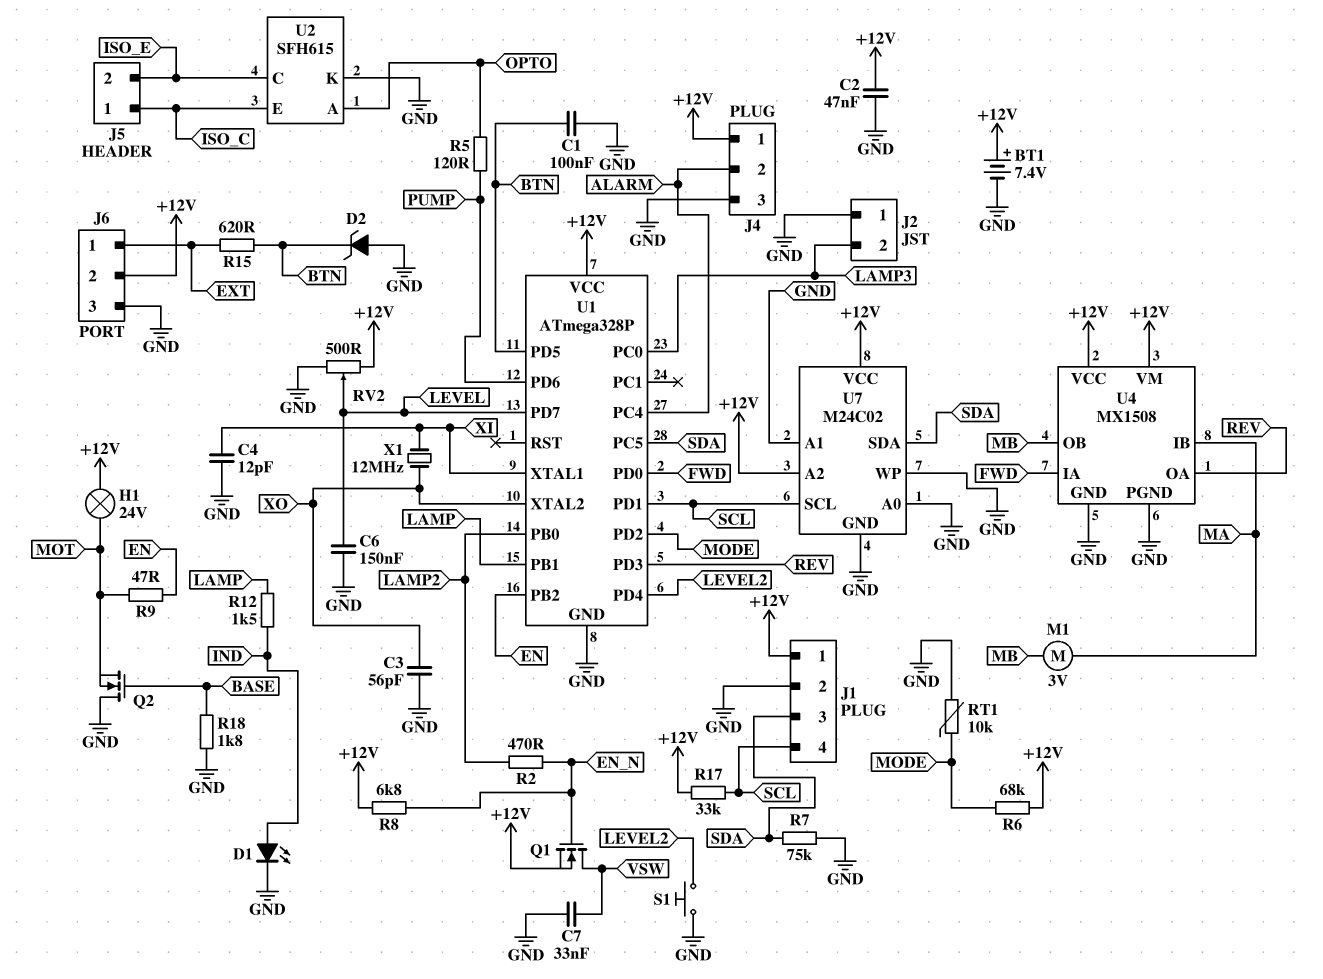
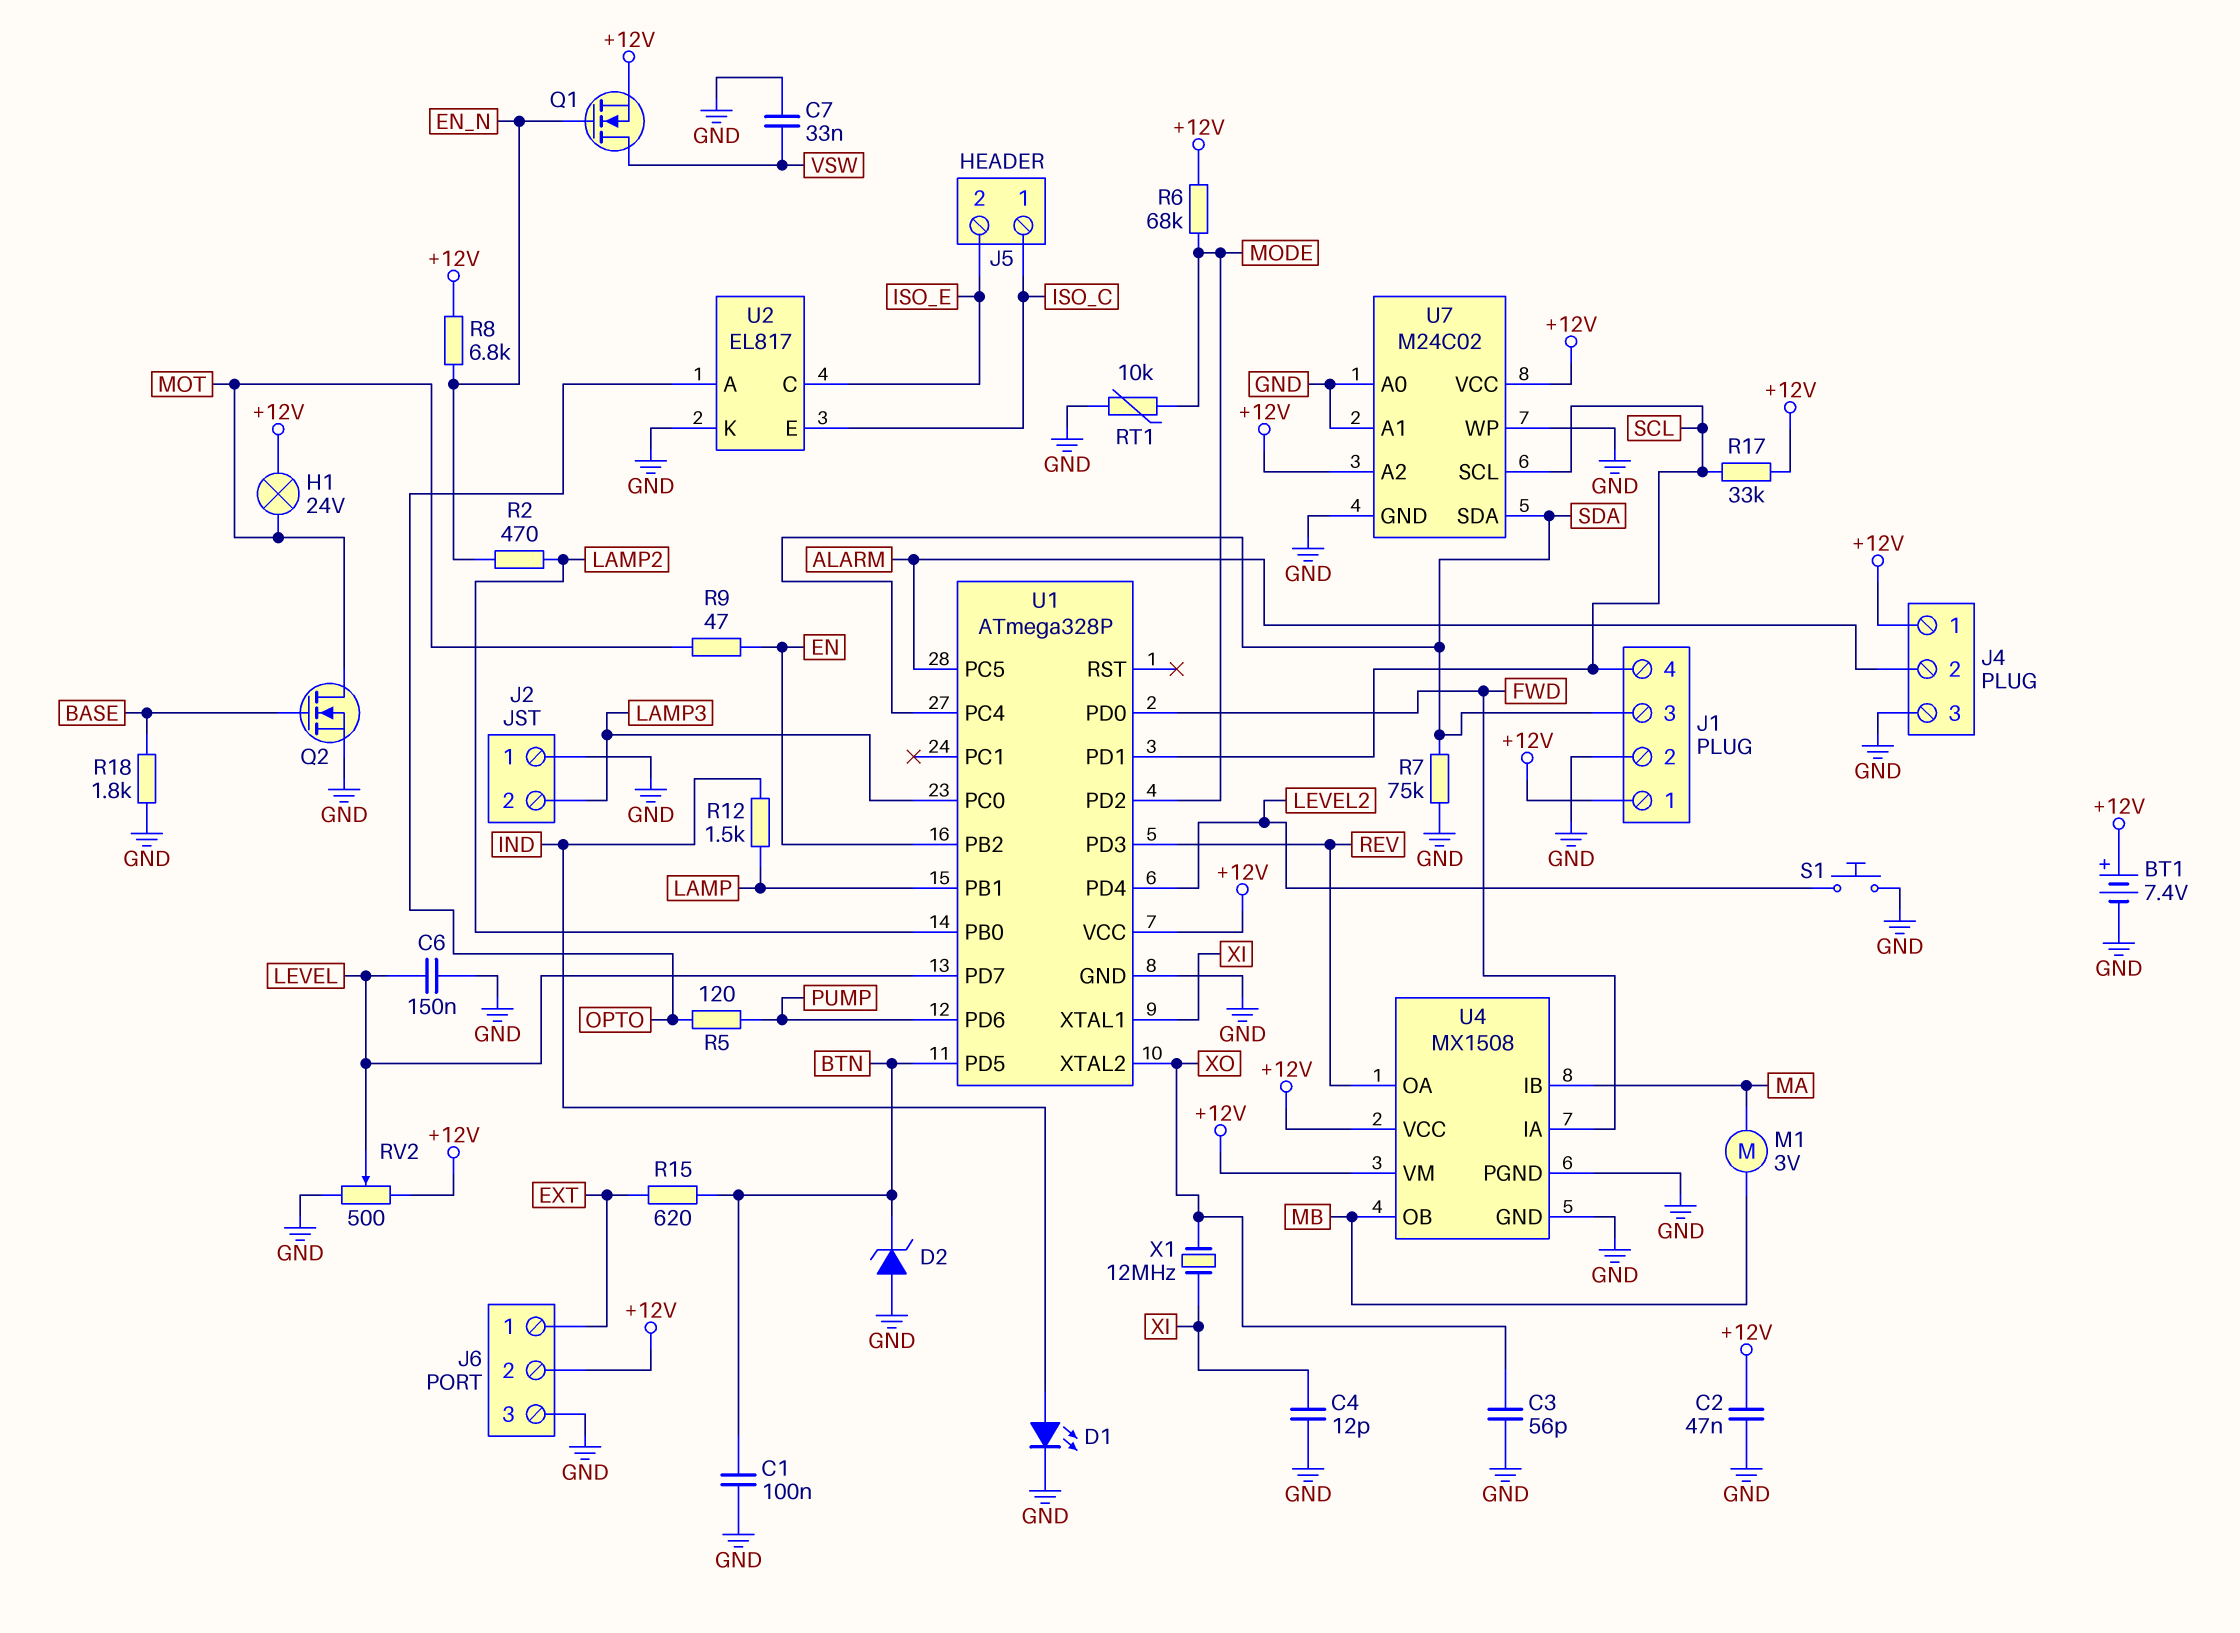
Q2: NMOS (G BASE, D GND, S MOT) -> NMOS (G BASE, D MOT, S GND)
U1 pin PC4: ALARM -> SDA
U1 pin PC5: SDA -> ALARM
U2: SFH615 -> EL817

